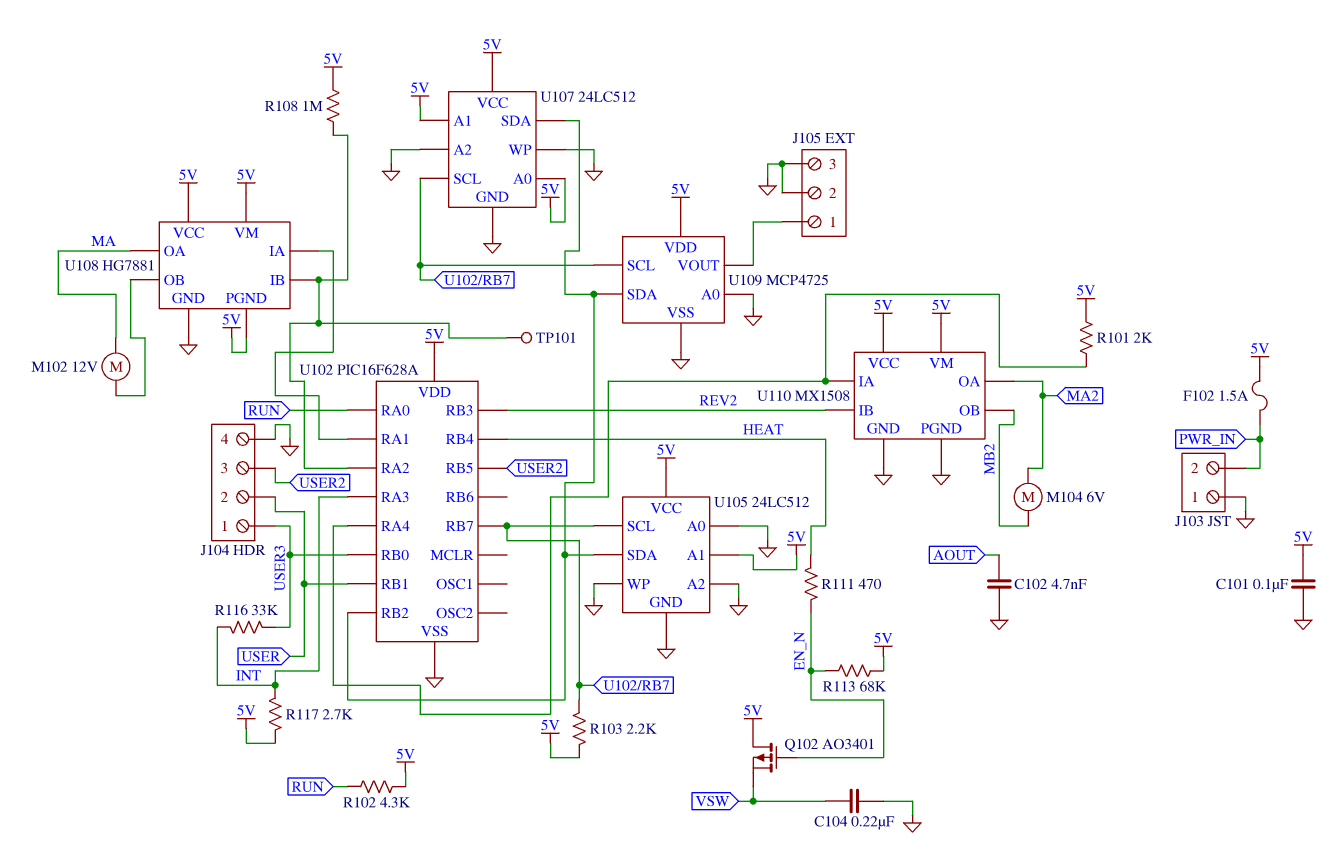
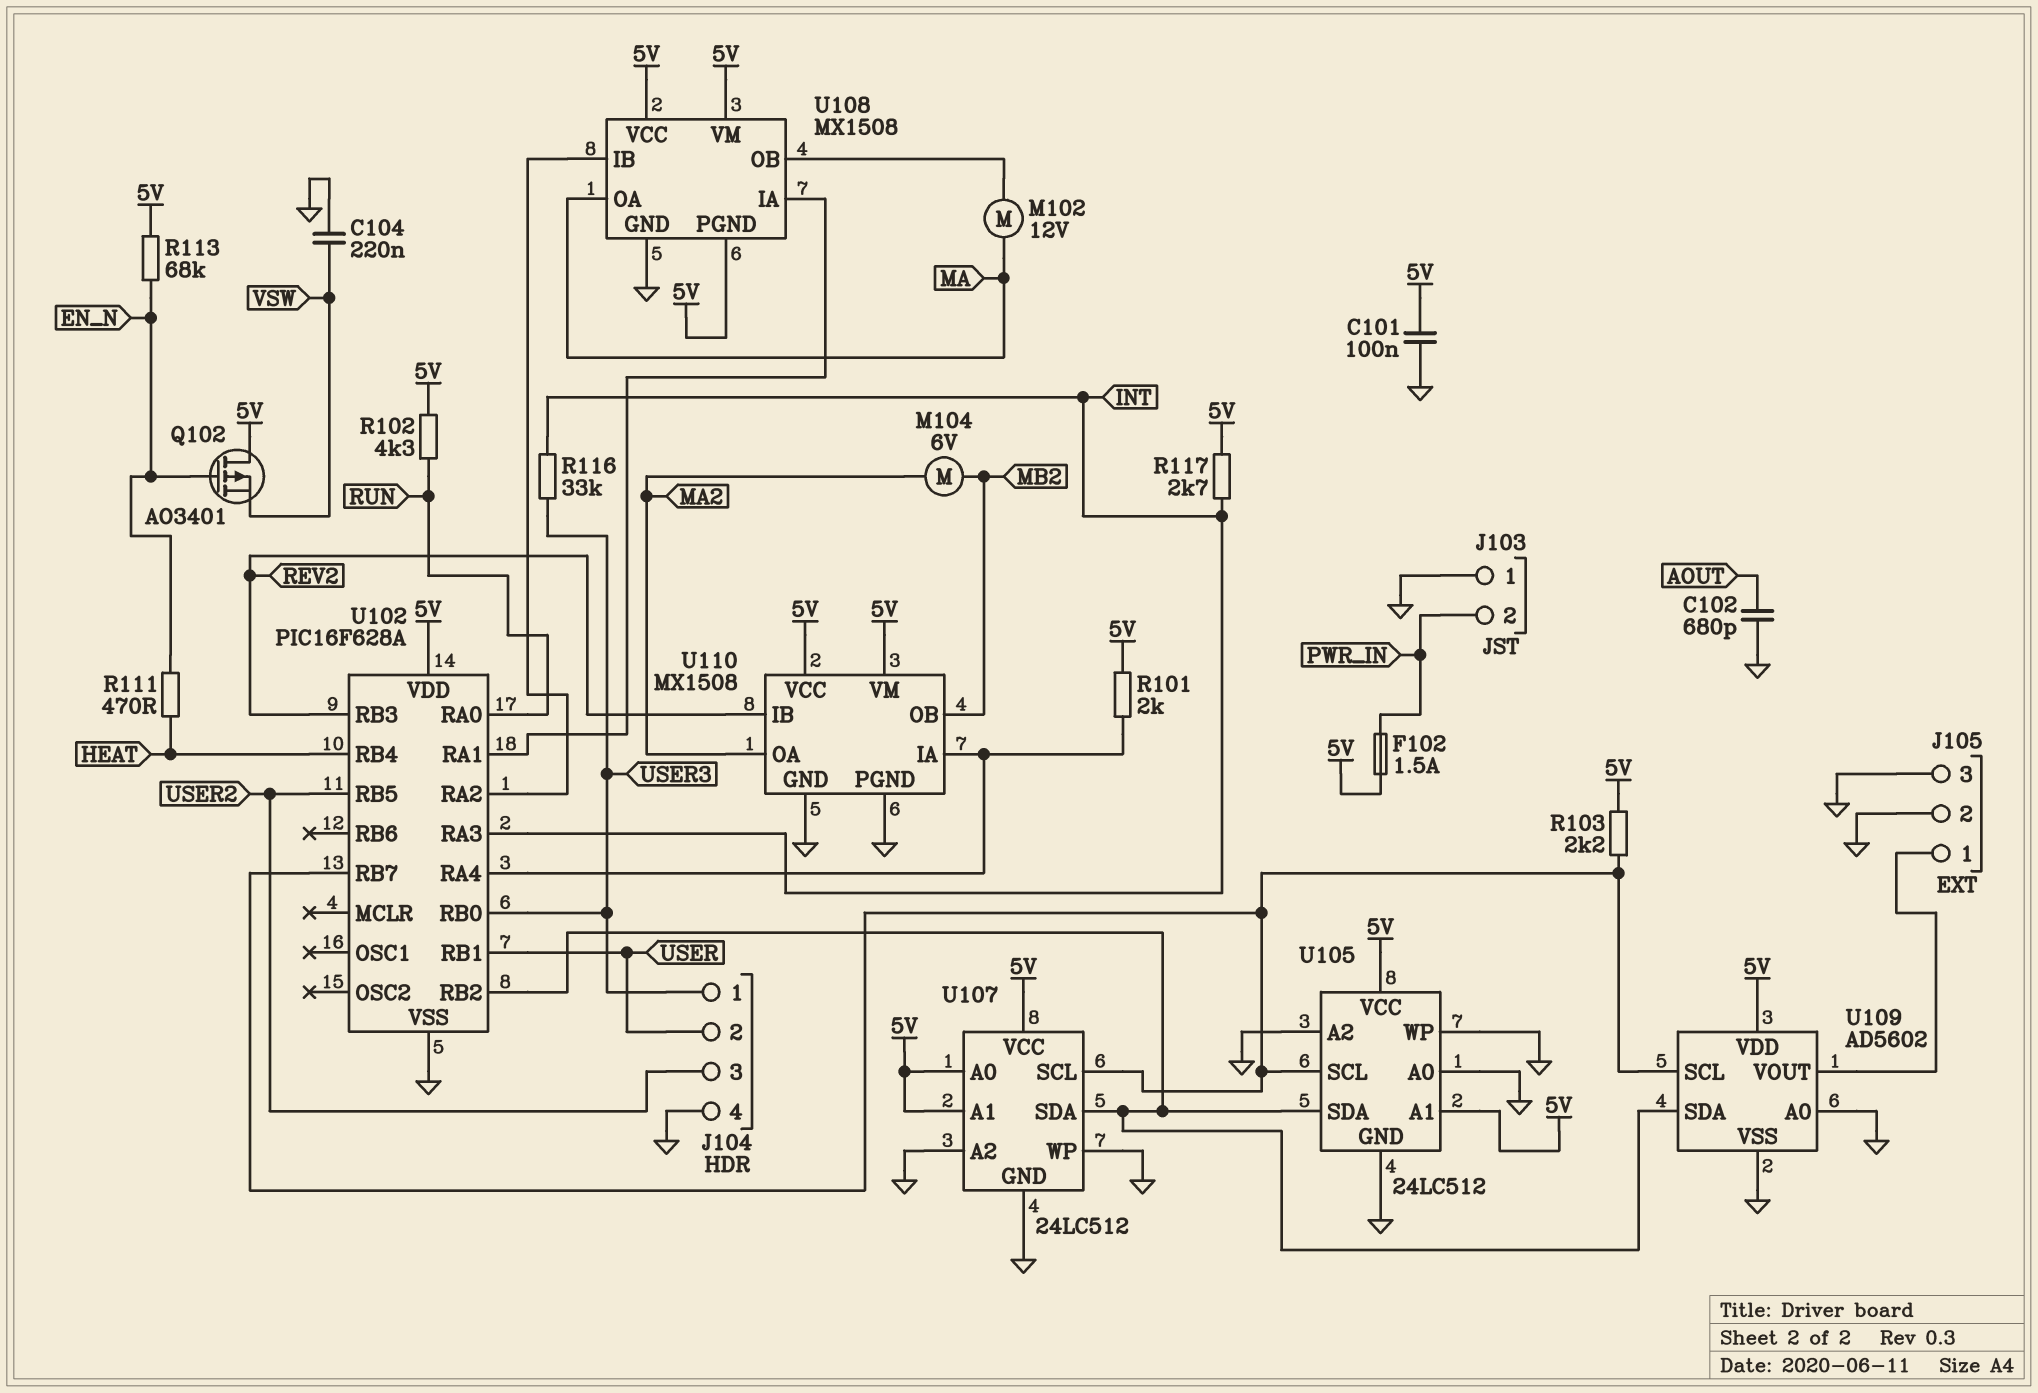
C102: 4.7nF (AOUT, GND) -> 680pF (AOUT, GND)
R108: 1M (5V, U102/RA2) -> none
TP101: test point (U102/RA2) -> none
U108: HG7881 -> MX1508
U109: MCP4725 -> AD5602

